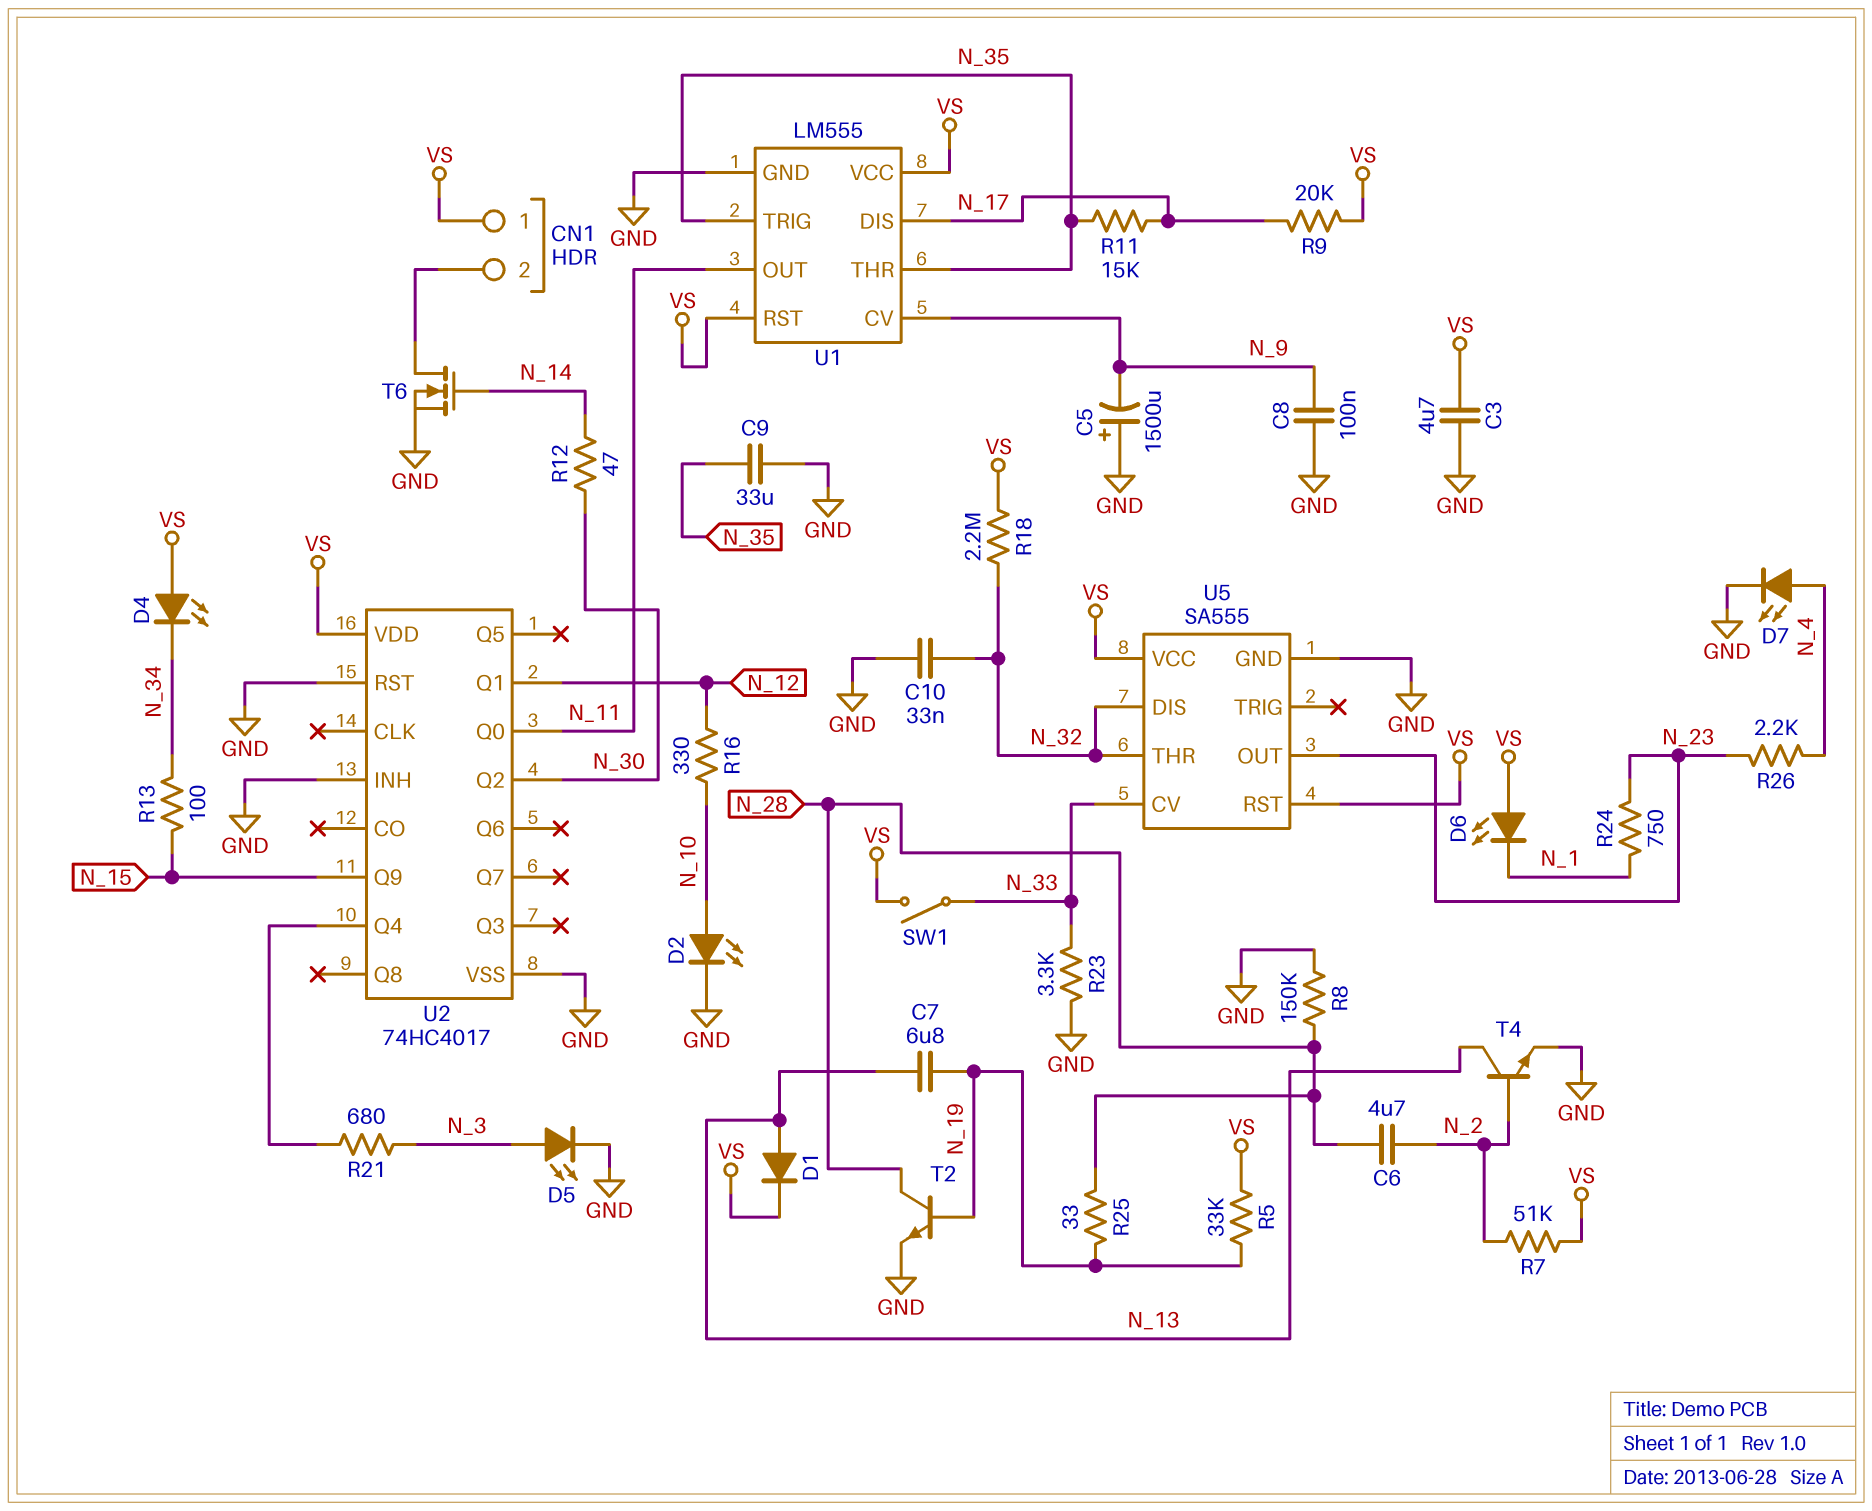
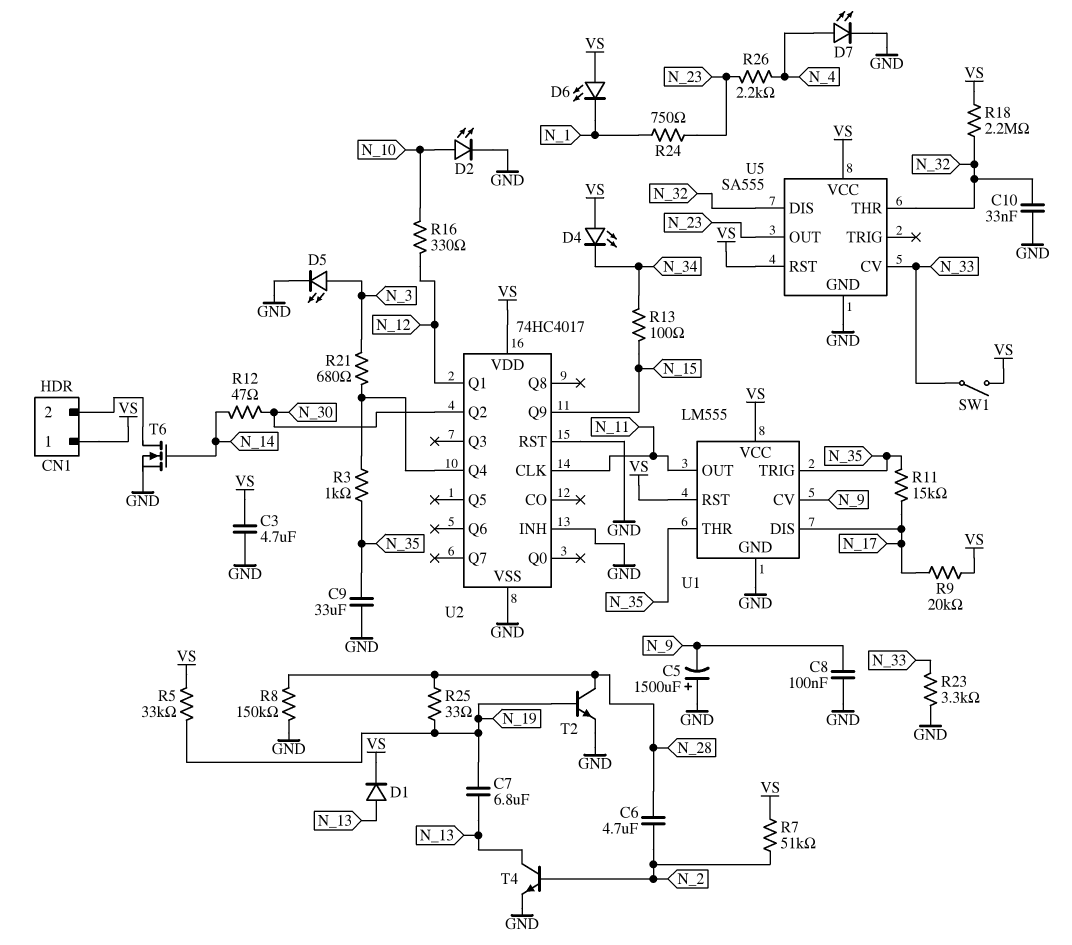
R3: none -> 1k (N_35, U2/Q4)
U2 pin CLK: none -> N_11
U2 pin Q0: N_11 -> none

